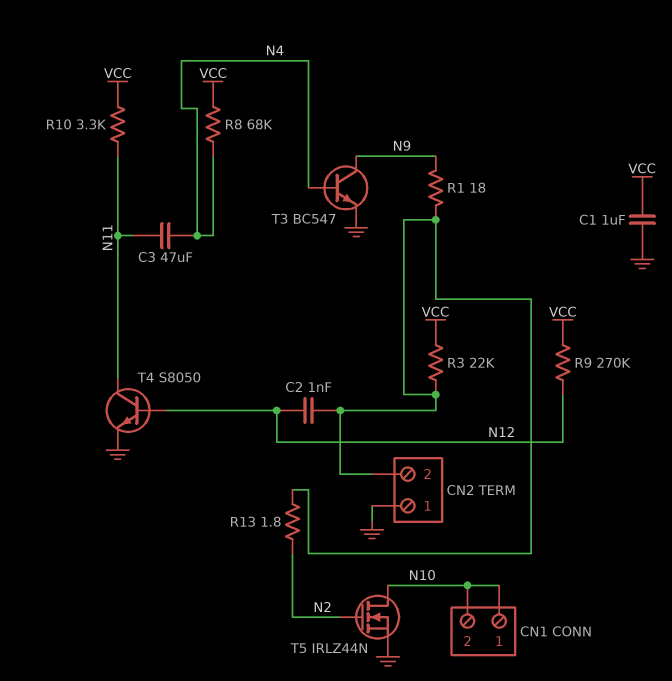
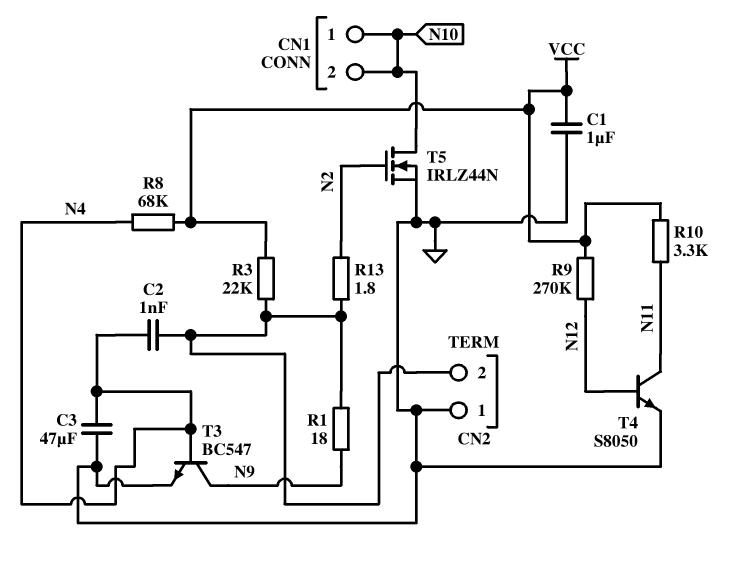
C2: 1nF (CN2/2, N12) -> 1nF (CN2/2, N4)
C3: 47uF (N4, N11) -> 47uF (GND, N4)

